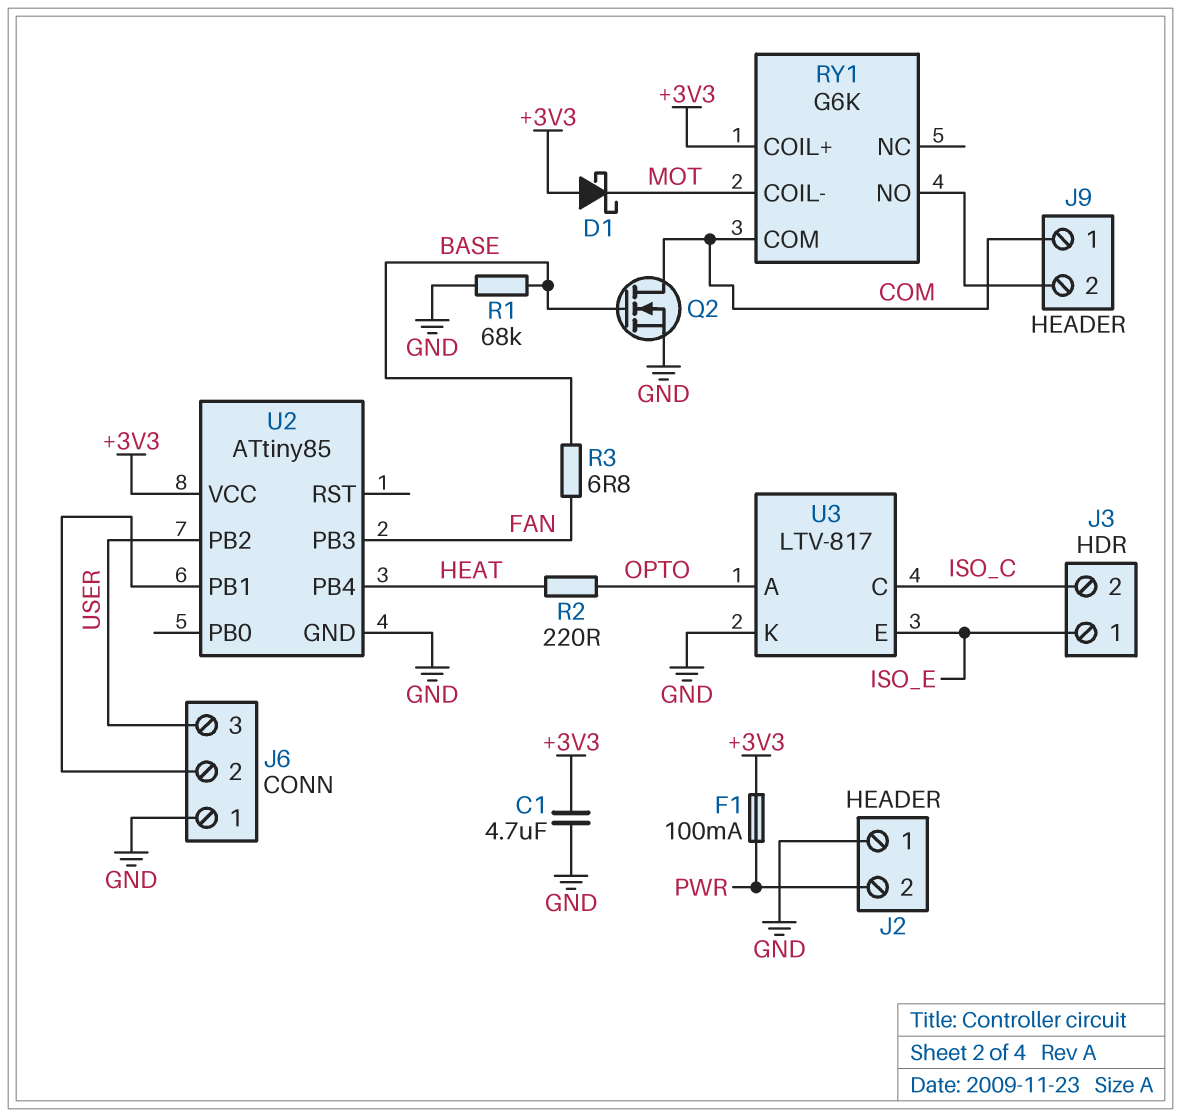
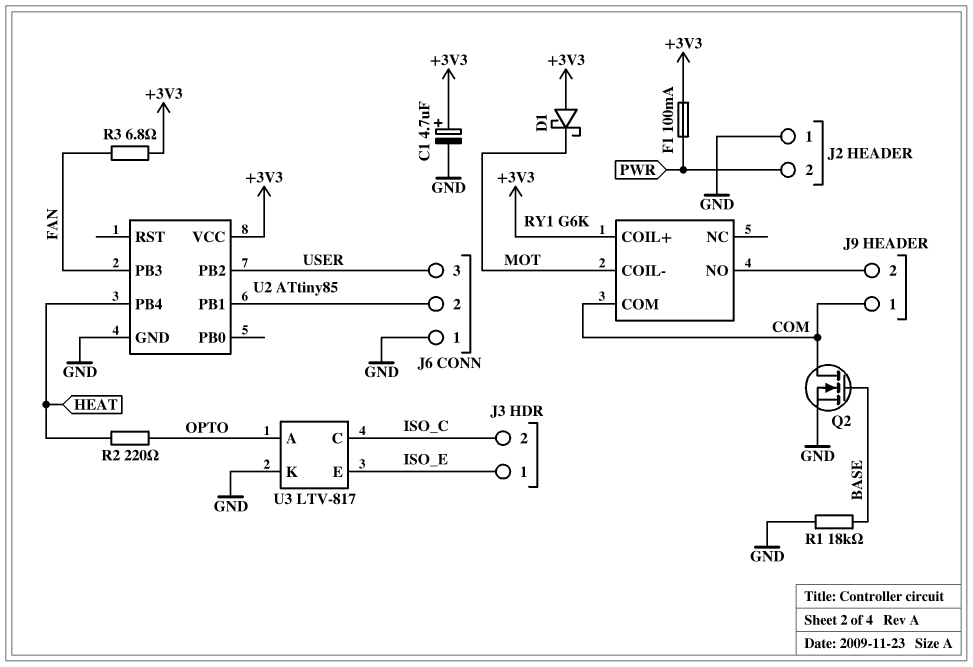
C1: 4.7uF (+3V3, GND) -> 4.7uF (plus +3V3, minus GND)
R1: 68k (BASE, GND) -> 18k (BASE, GND)
R3: 6.8 (BASE, FAN) -> 6.8 (+3V3, FAN)

